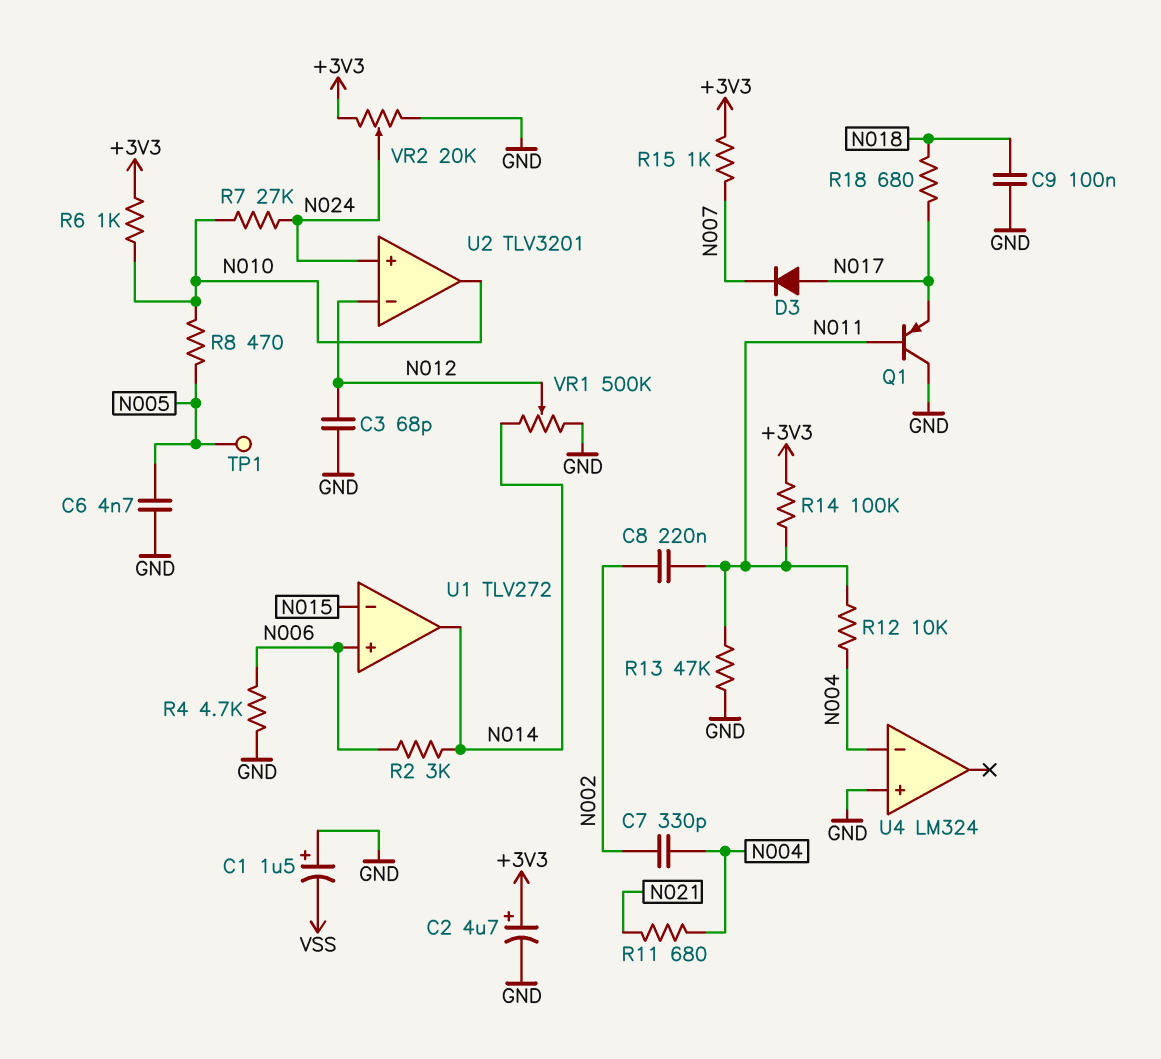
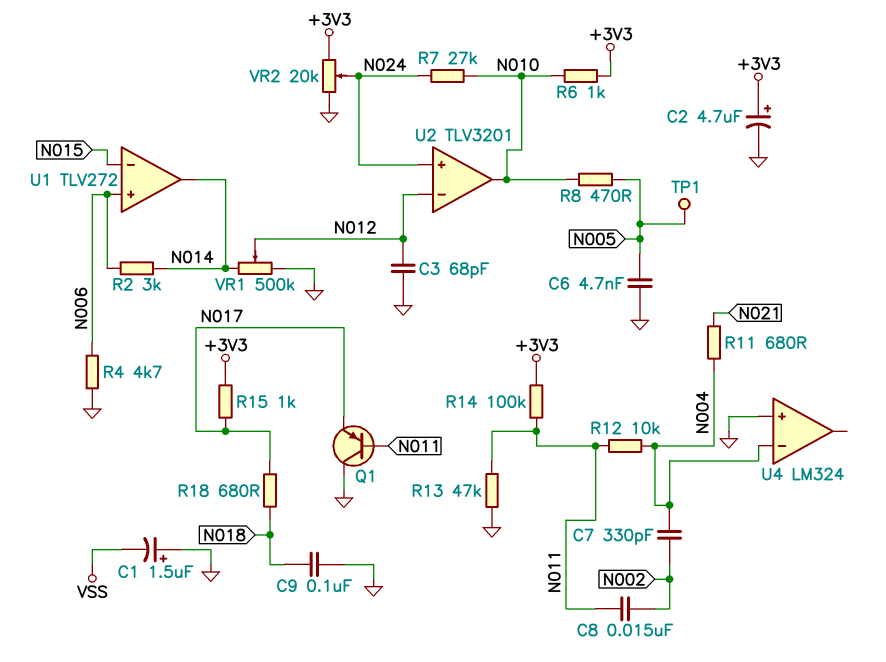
C8: 220nF (N002, N011) -> 15nF (N002, N011)
D3: diode (A N017, K N007) -> none
R15: 1k (+3V3, N007) -> 1k (+3V3, N017)

